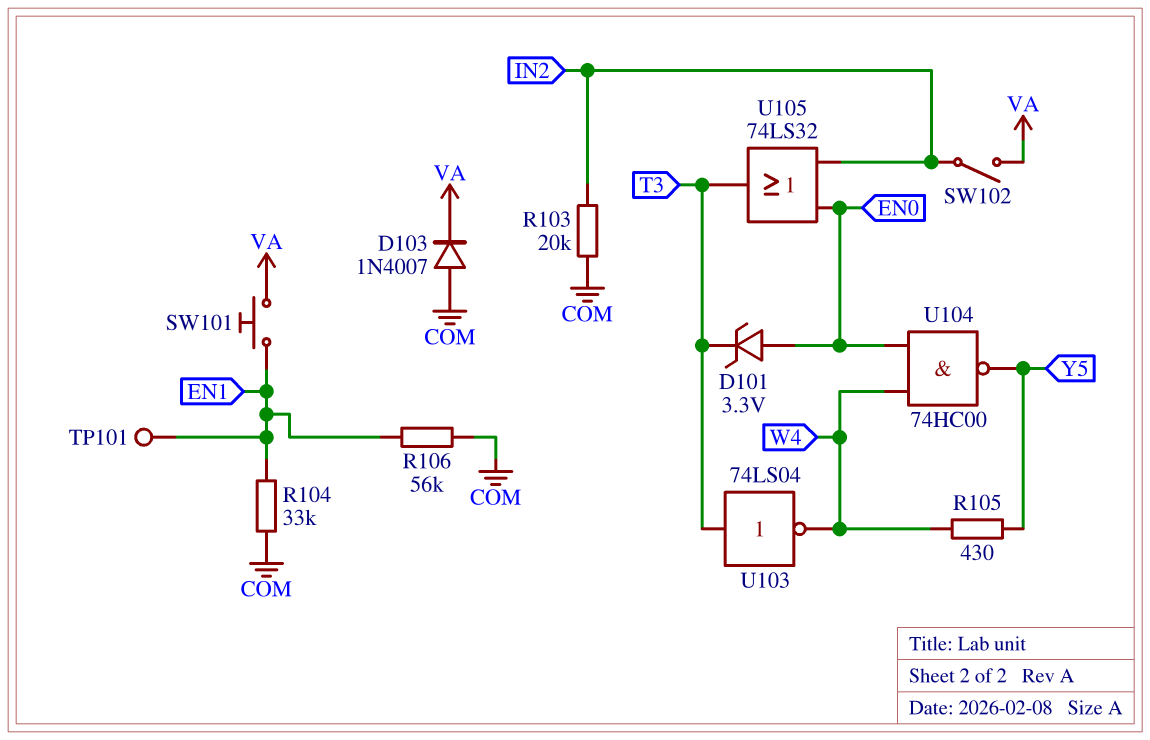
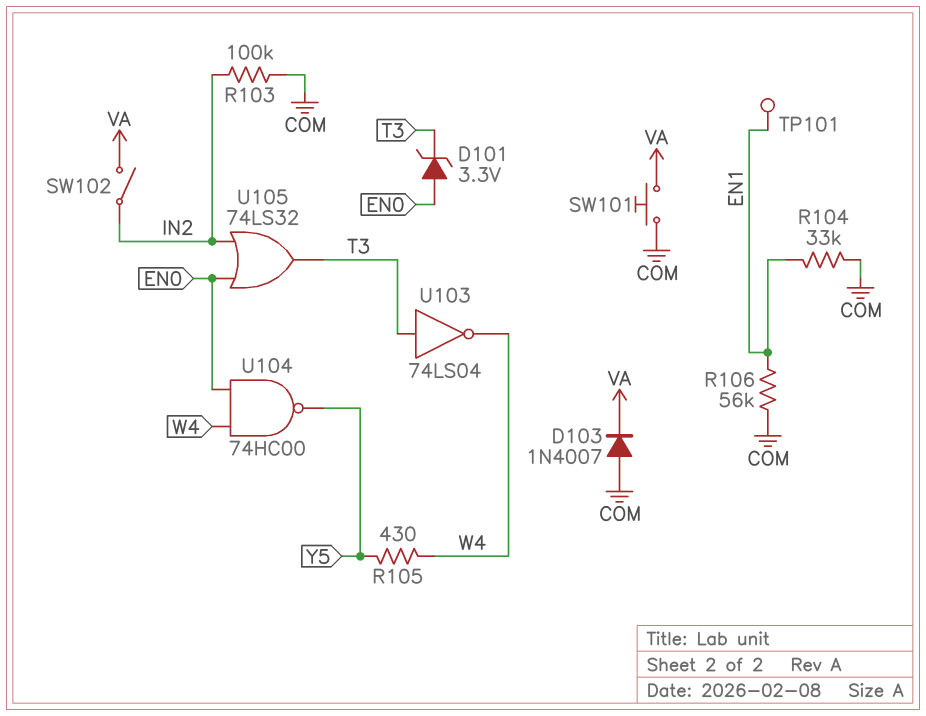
R103: 20k (COM, IN2) -> 100k (COM, IN2)
SW101: button (EN1, VA) -> button (COM, VA)

